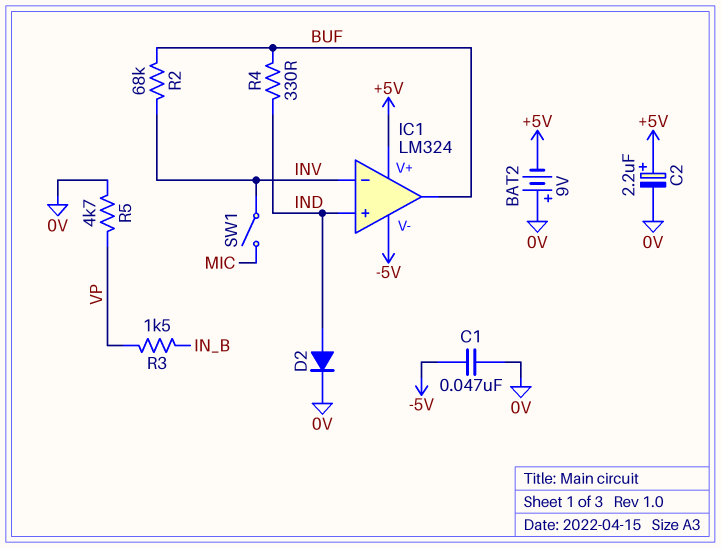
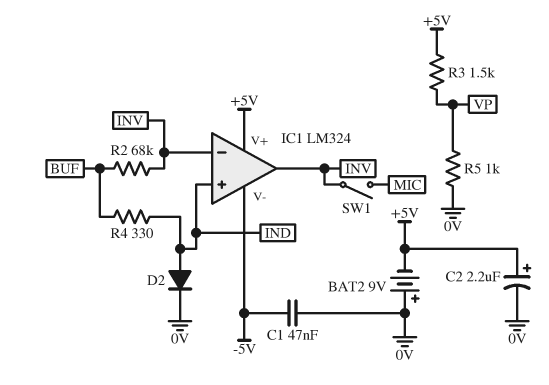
IC1 pin out: BUF -> INV
R3: 1.5k (IN_B, VP) -> 1.5k (+5V, VP)
R5: 4.7k (0V, VP) -> 1k (0V, VP)

